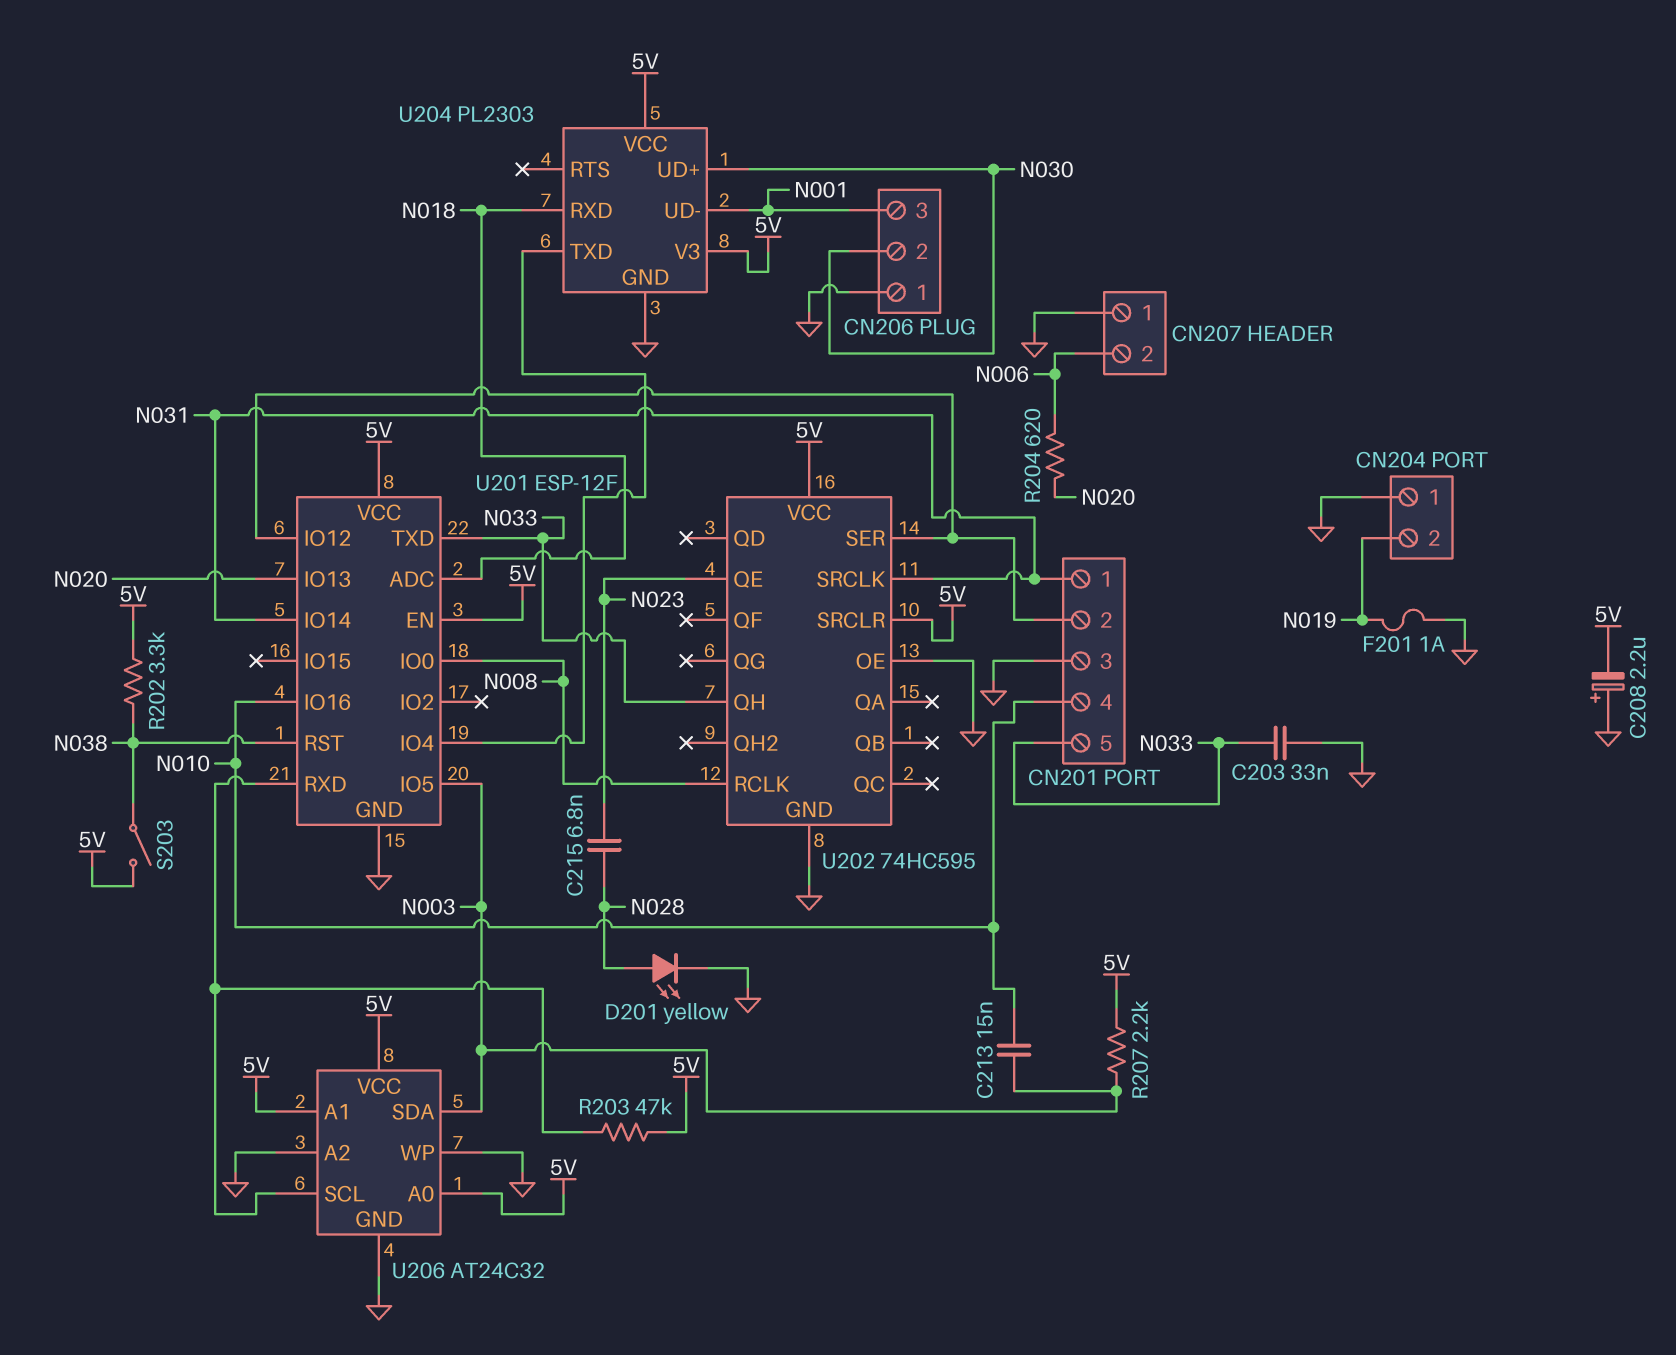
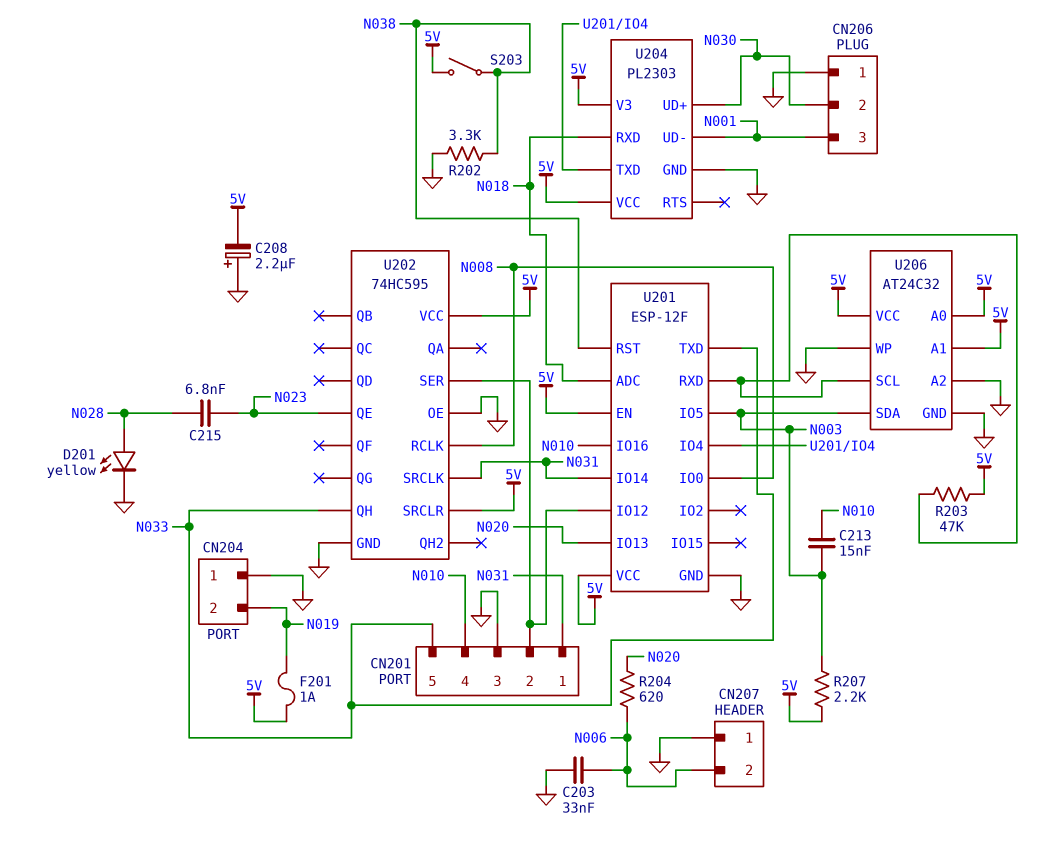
C203: 33nF (GND, N033) -> 33nF (GND, N006)
F201: 1A (GND, N019) -> 1A (5V, N019)
R202: 3.3k (5V, N038) -> 3.3k (GND, N038)

